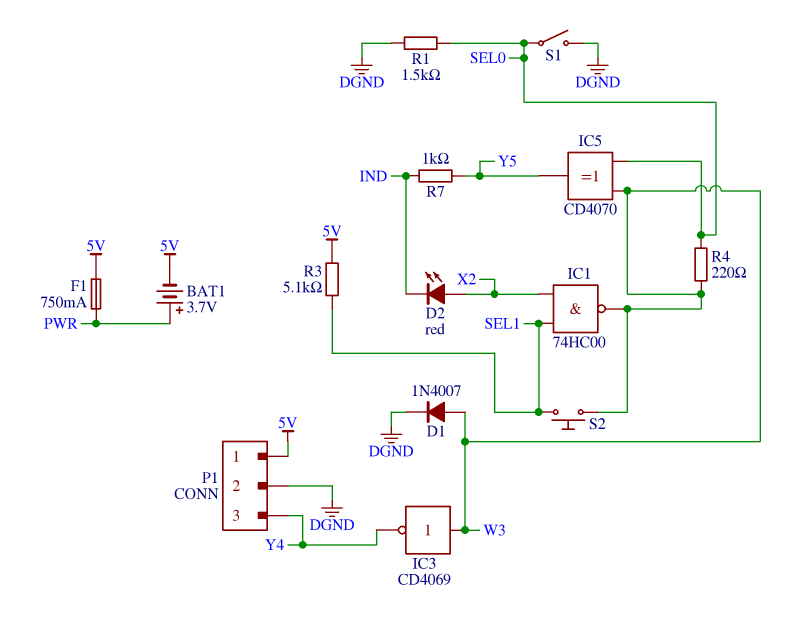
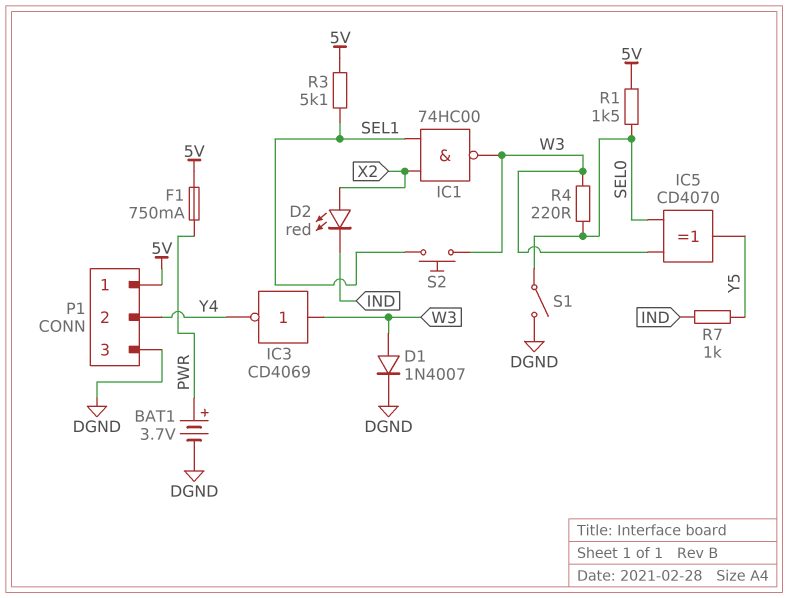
BAT1: 3.7V (plus PWR, minus 5V) -> 3.7V (plus PWR, minus DGND)
P1 pin 2: DGND -> Y4
P1 pin 3: Y4 -> DGND
R1: 1.5k (DGND, SEL0) -> 1.5k (5V, SEL0)

